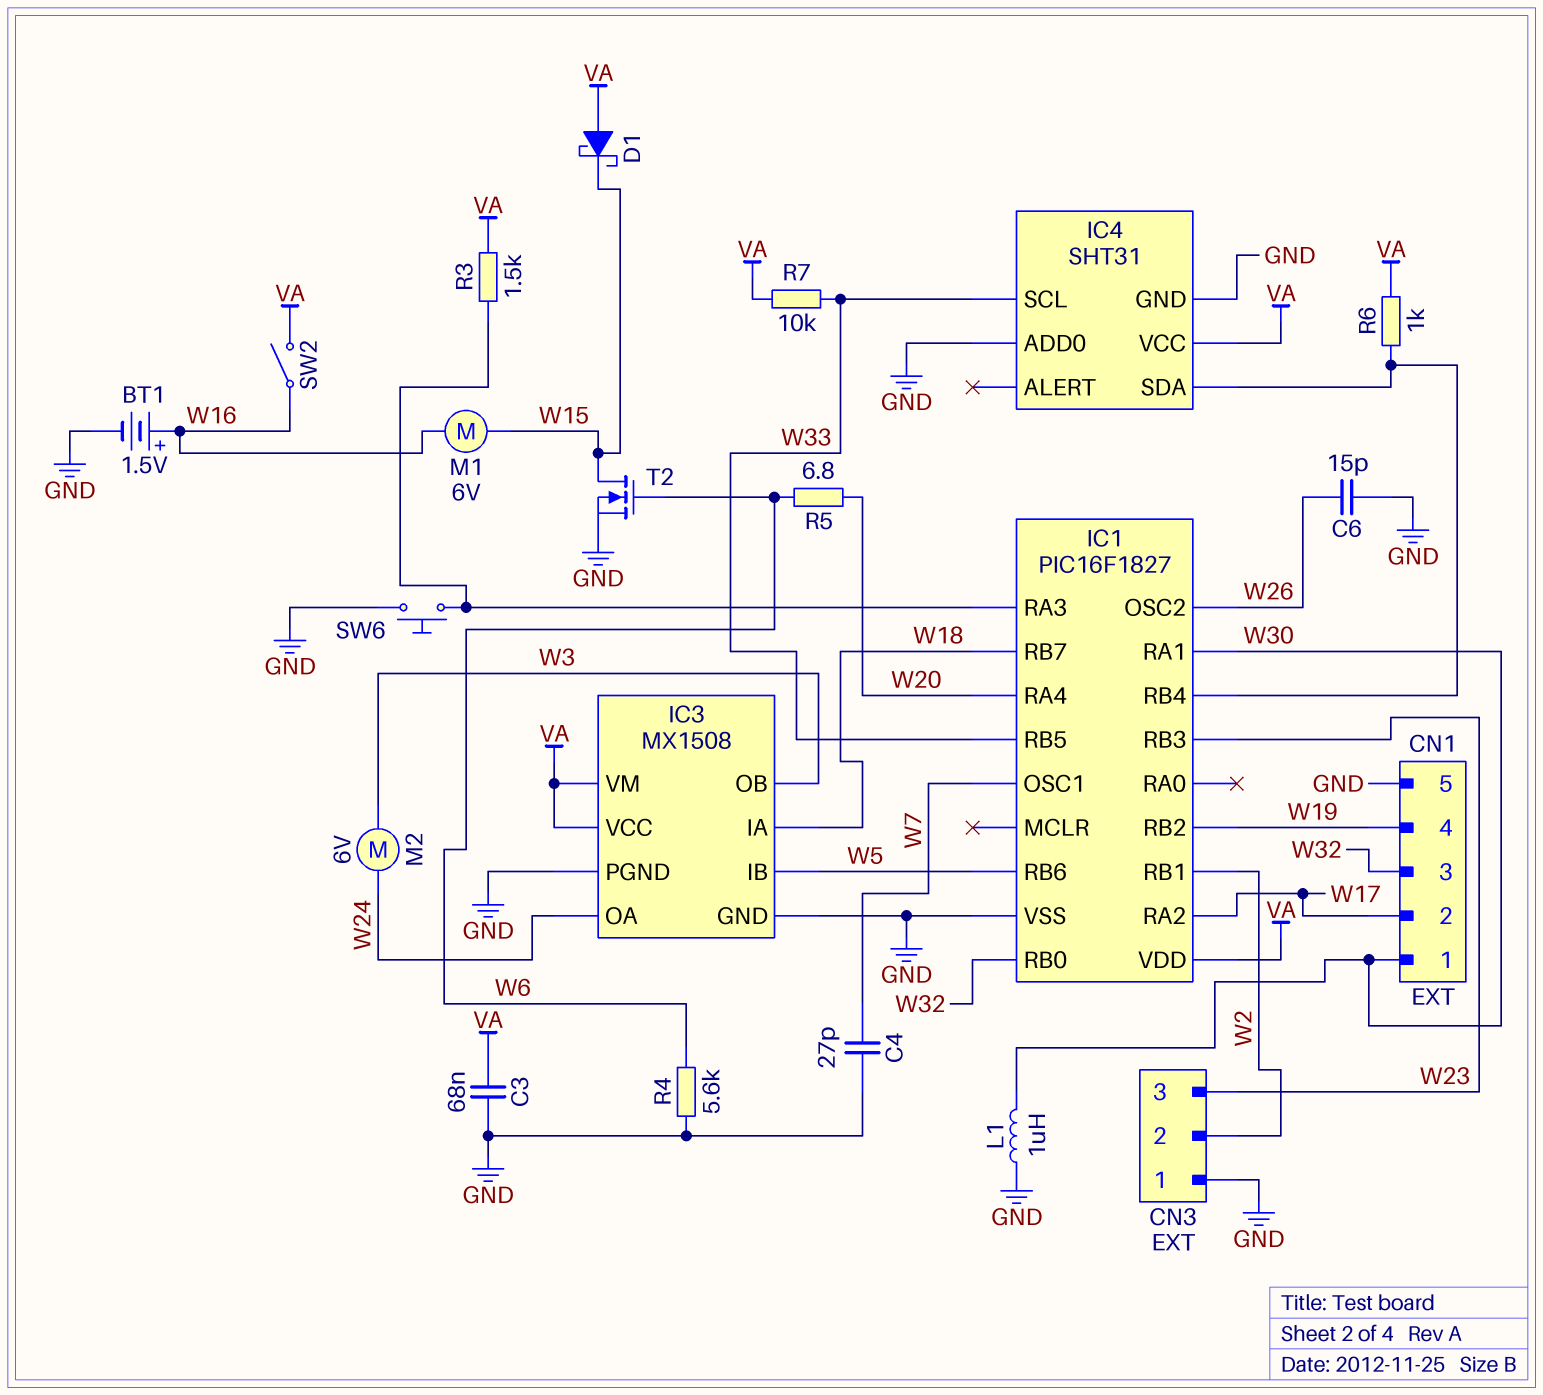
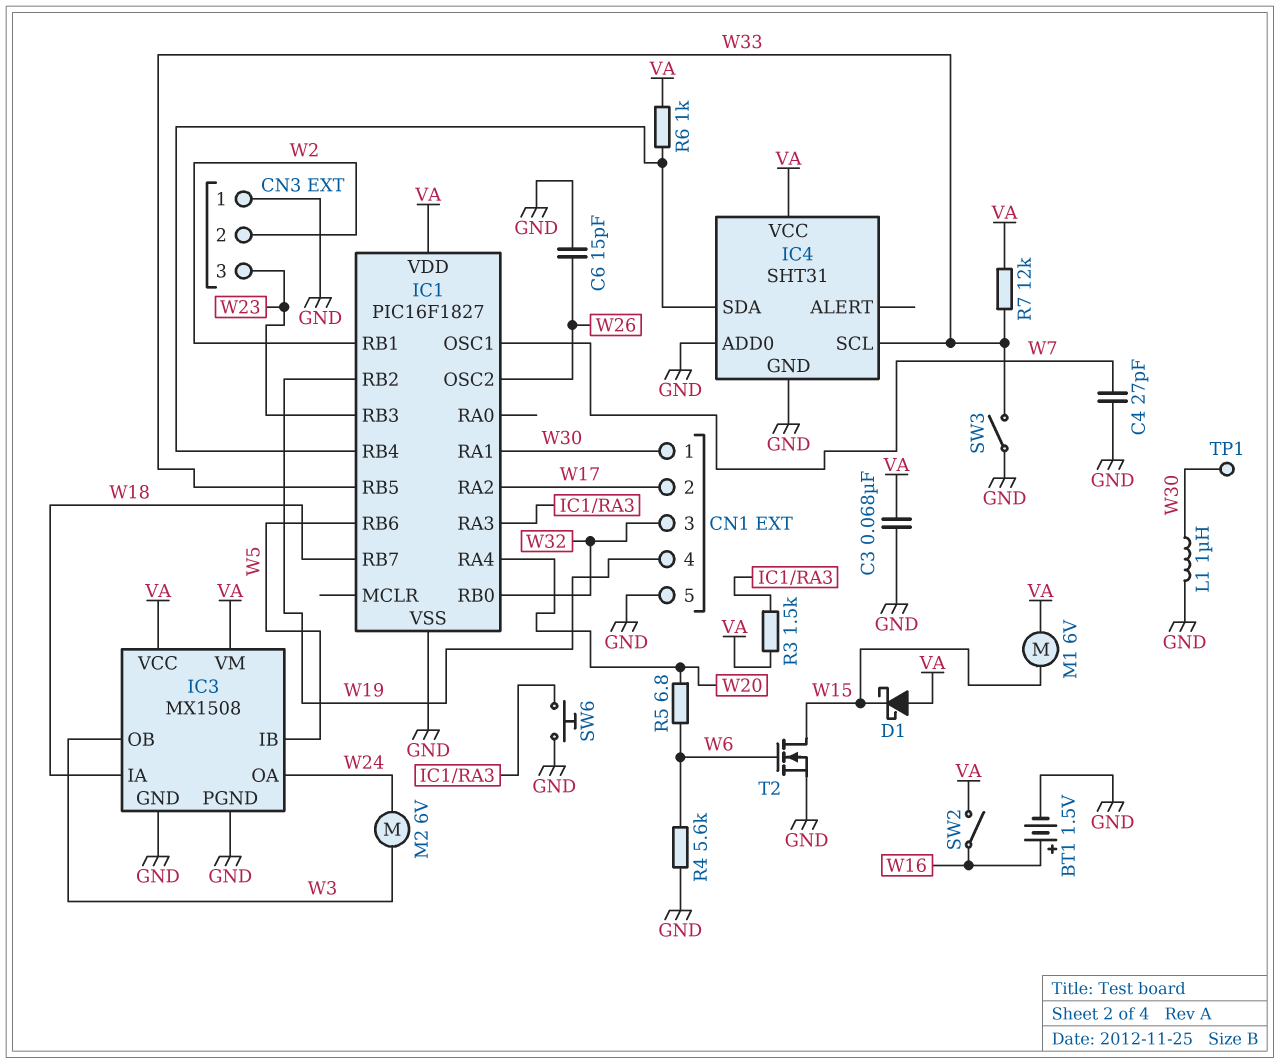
M1: motor 6V (W15, W16) -> motor 6V (VA, W15)
R7: 10k (VA, W33) -> 12k (VA, W33)
SW3: none -> switch (GND, W33)
TP1: none -> test point (W30)

